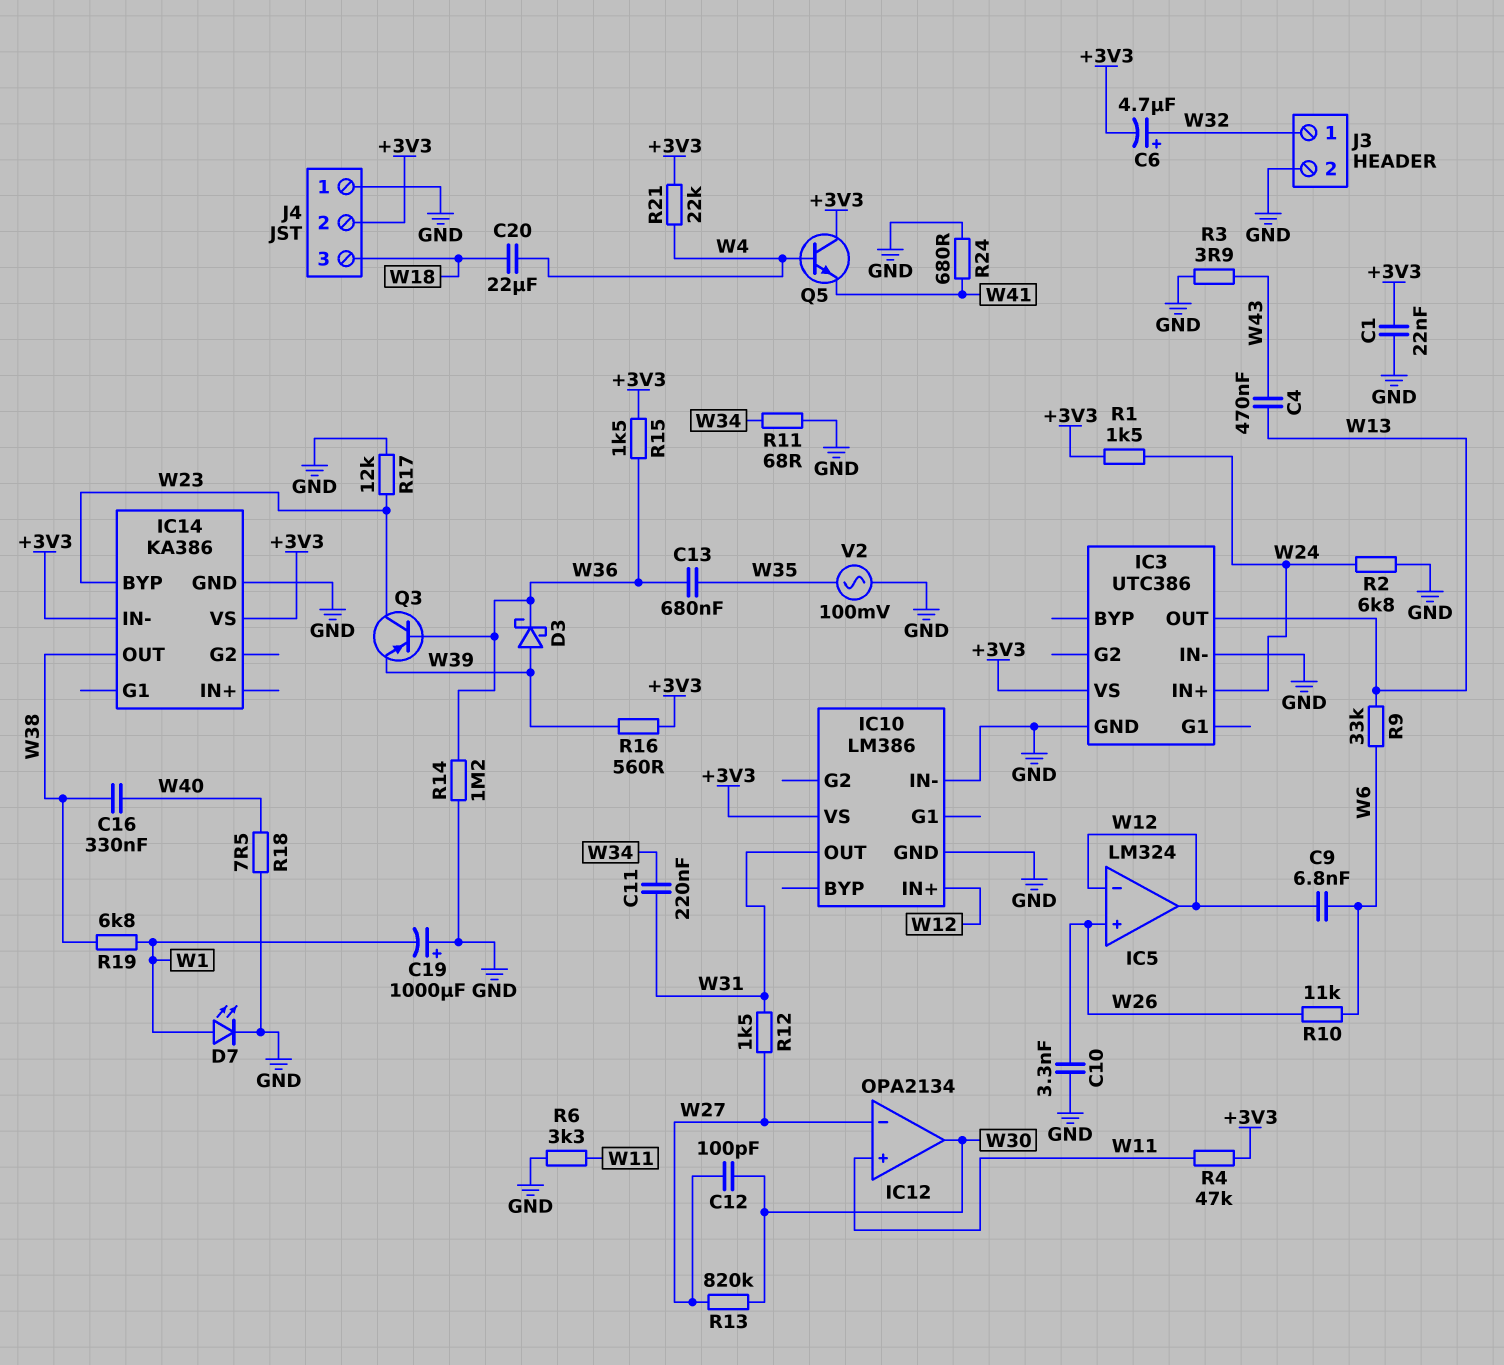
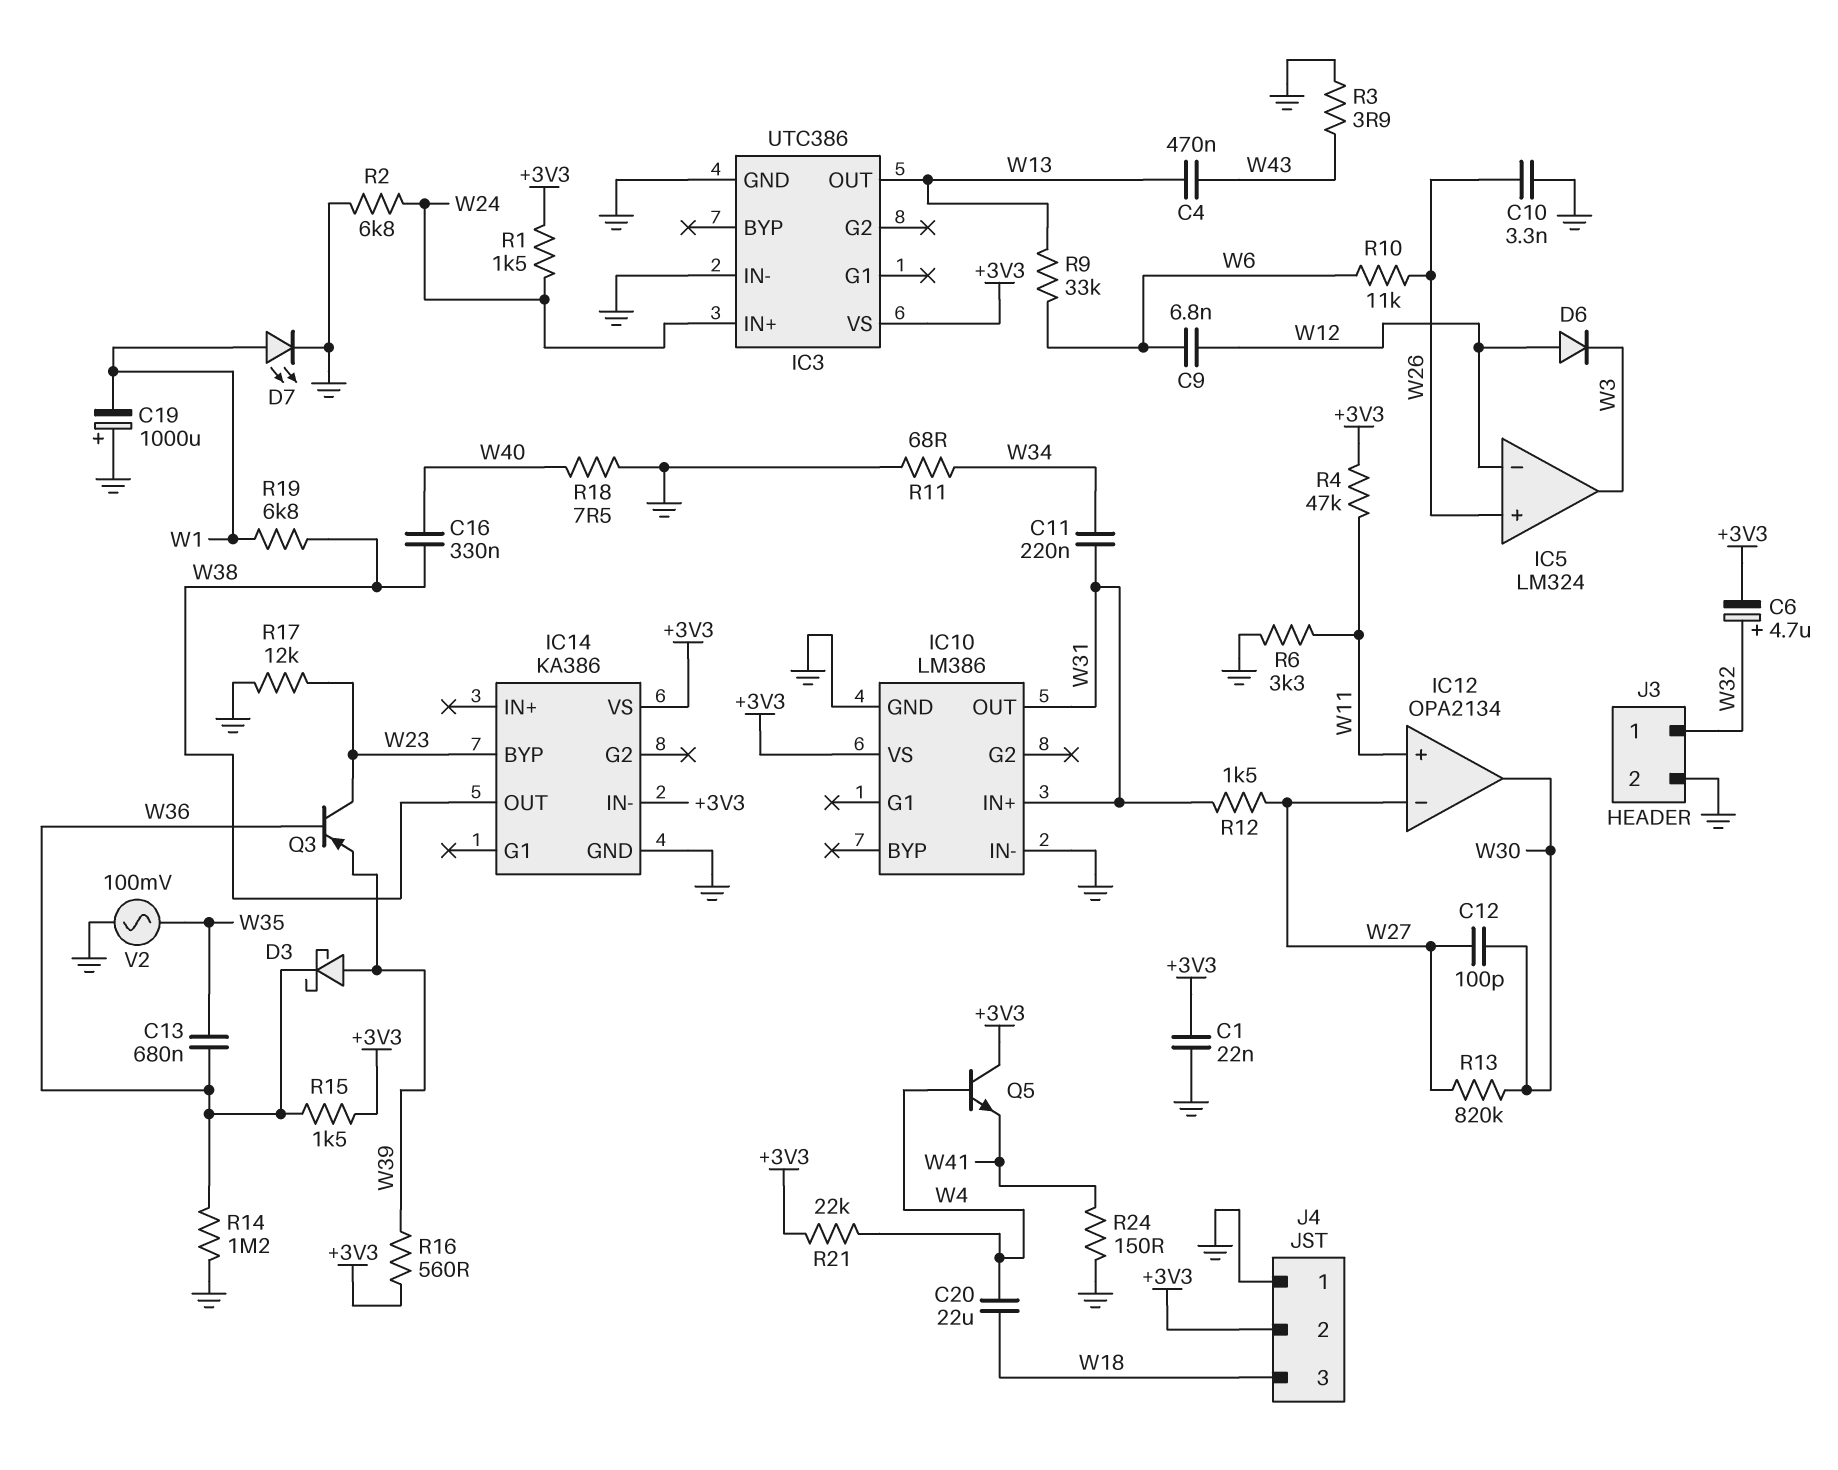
D6: none -> diode (A W12, K W3)
IC5 pin out: W12 -> W3
IC10 pin IN+: W12 -> W31
R24: 680 (GND, W41) -> 150 (GND, W41)

